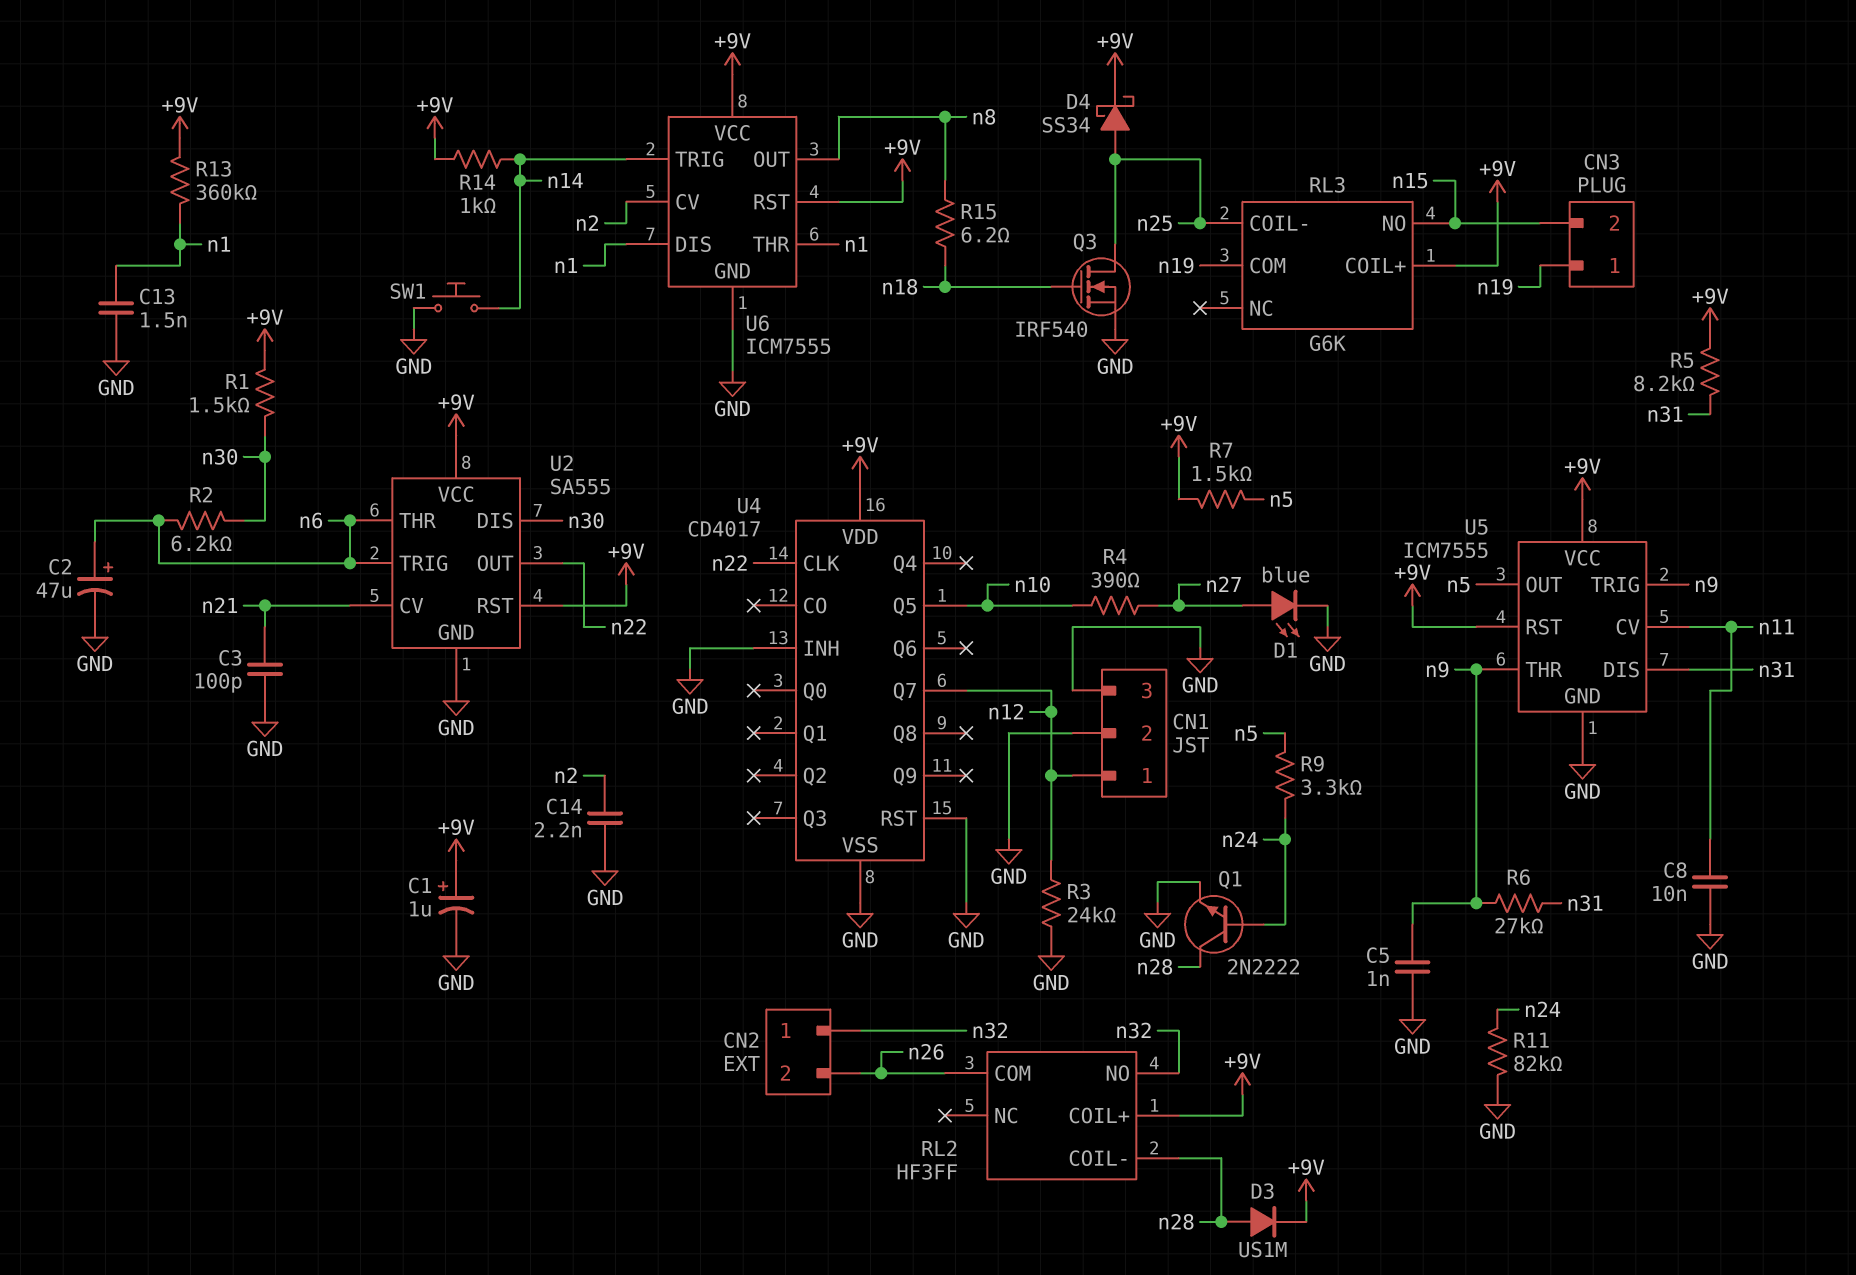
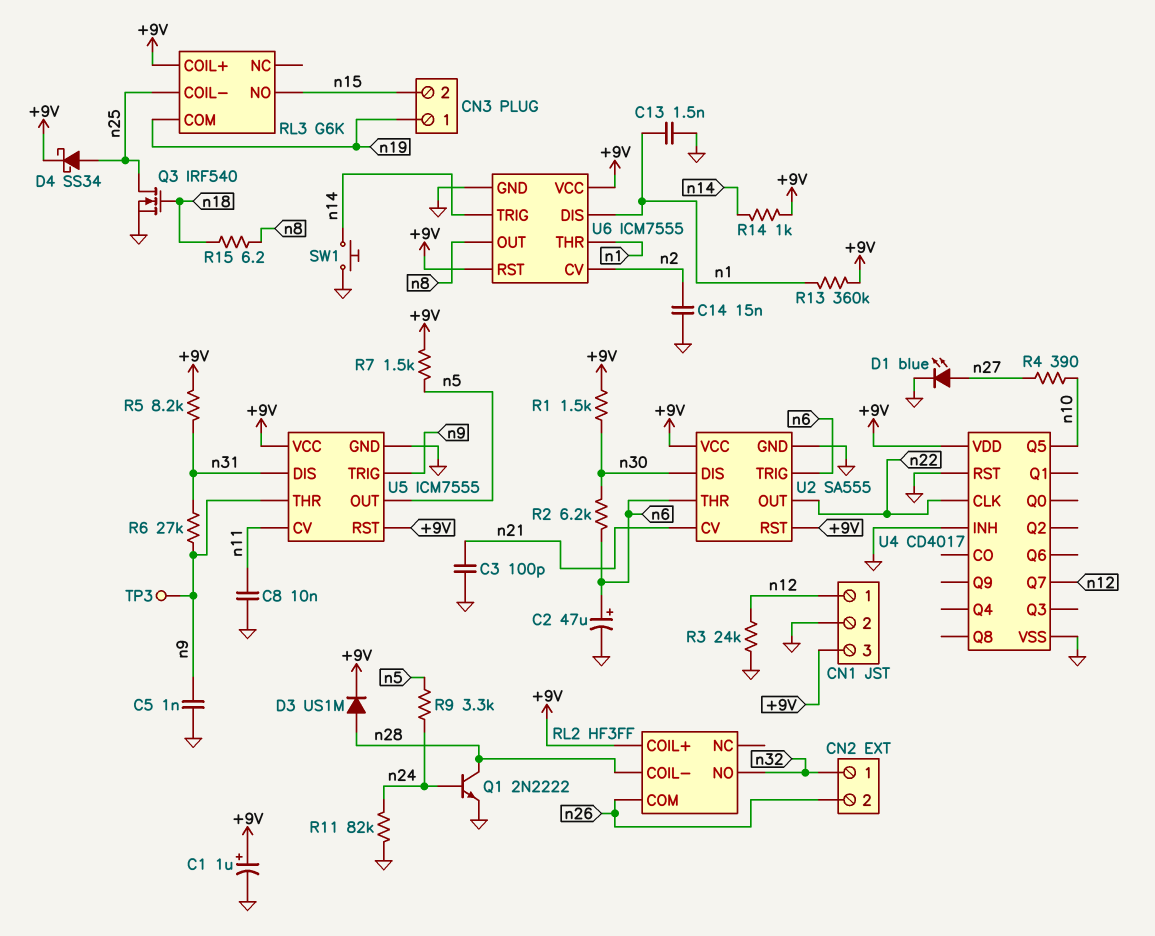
C14: 2.2nF (GND, n2) -> 15nF (GND, n2)
CN1 pin 3: GND -> +9V
TP3: none -> test point (n9)

